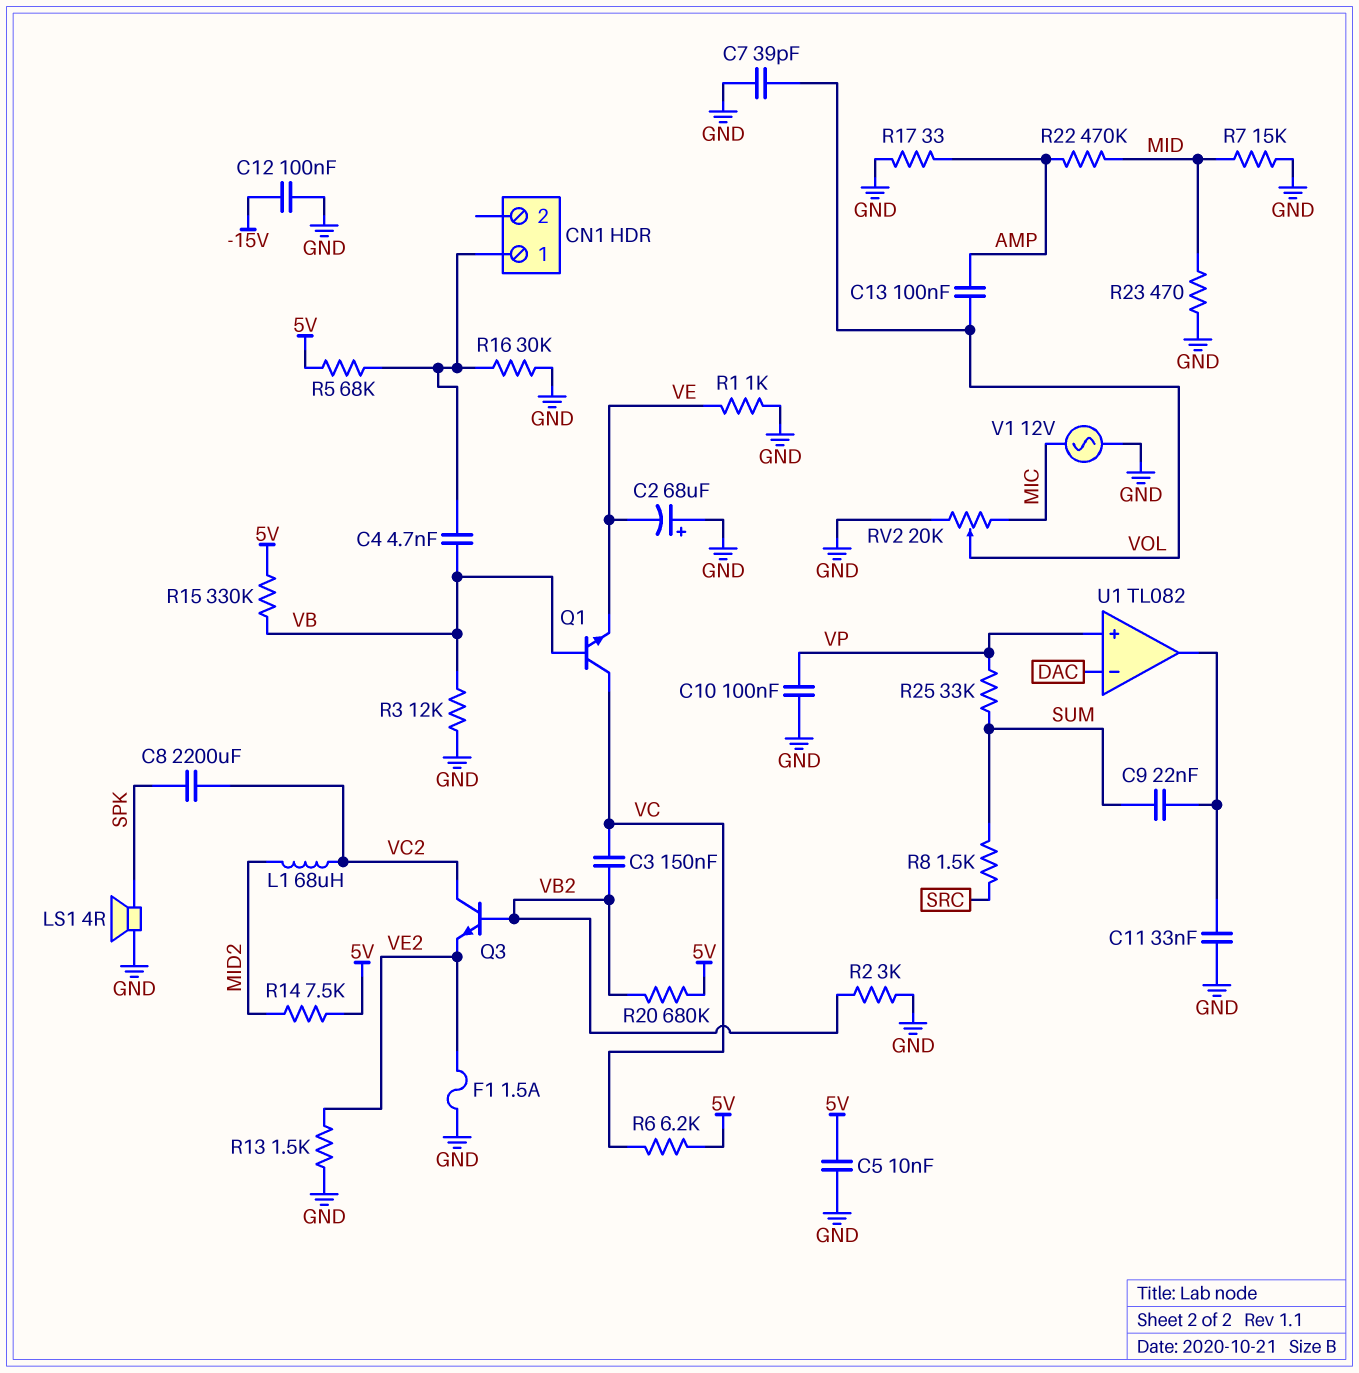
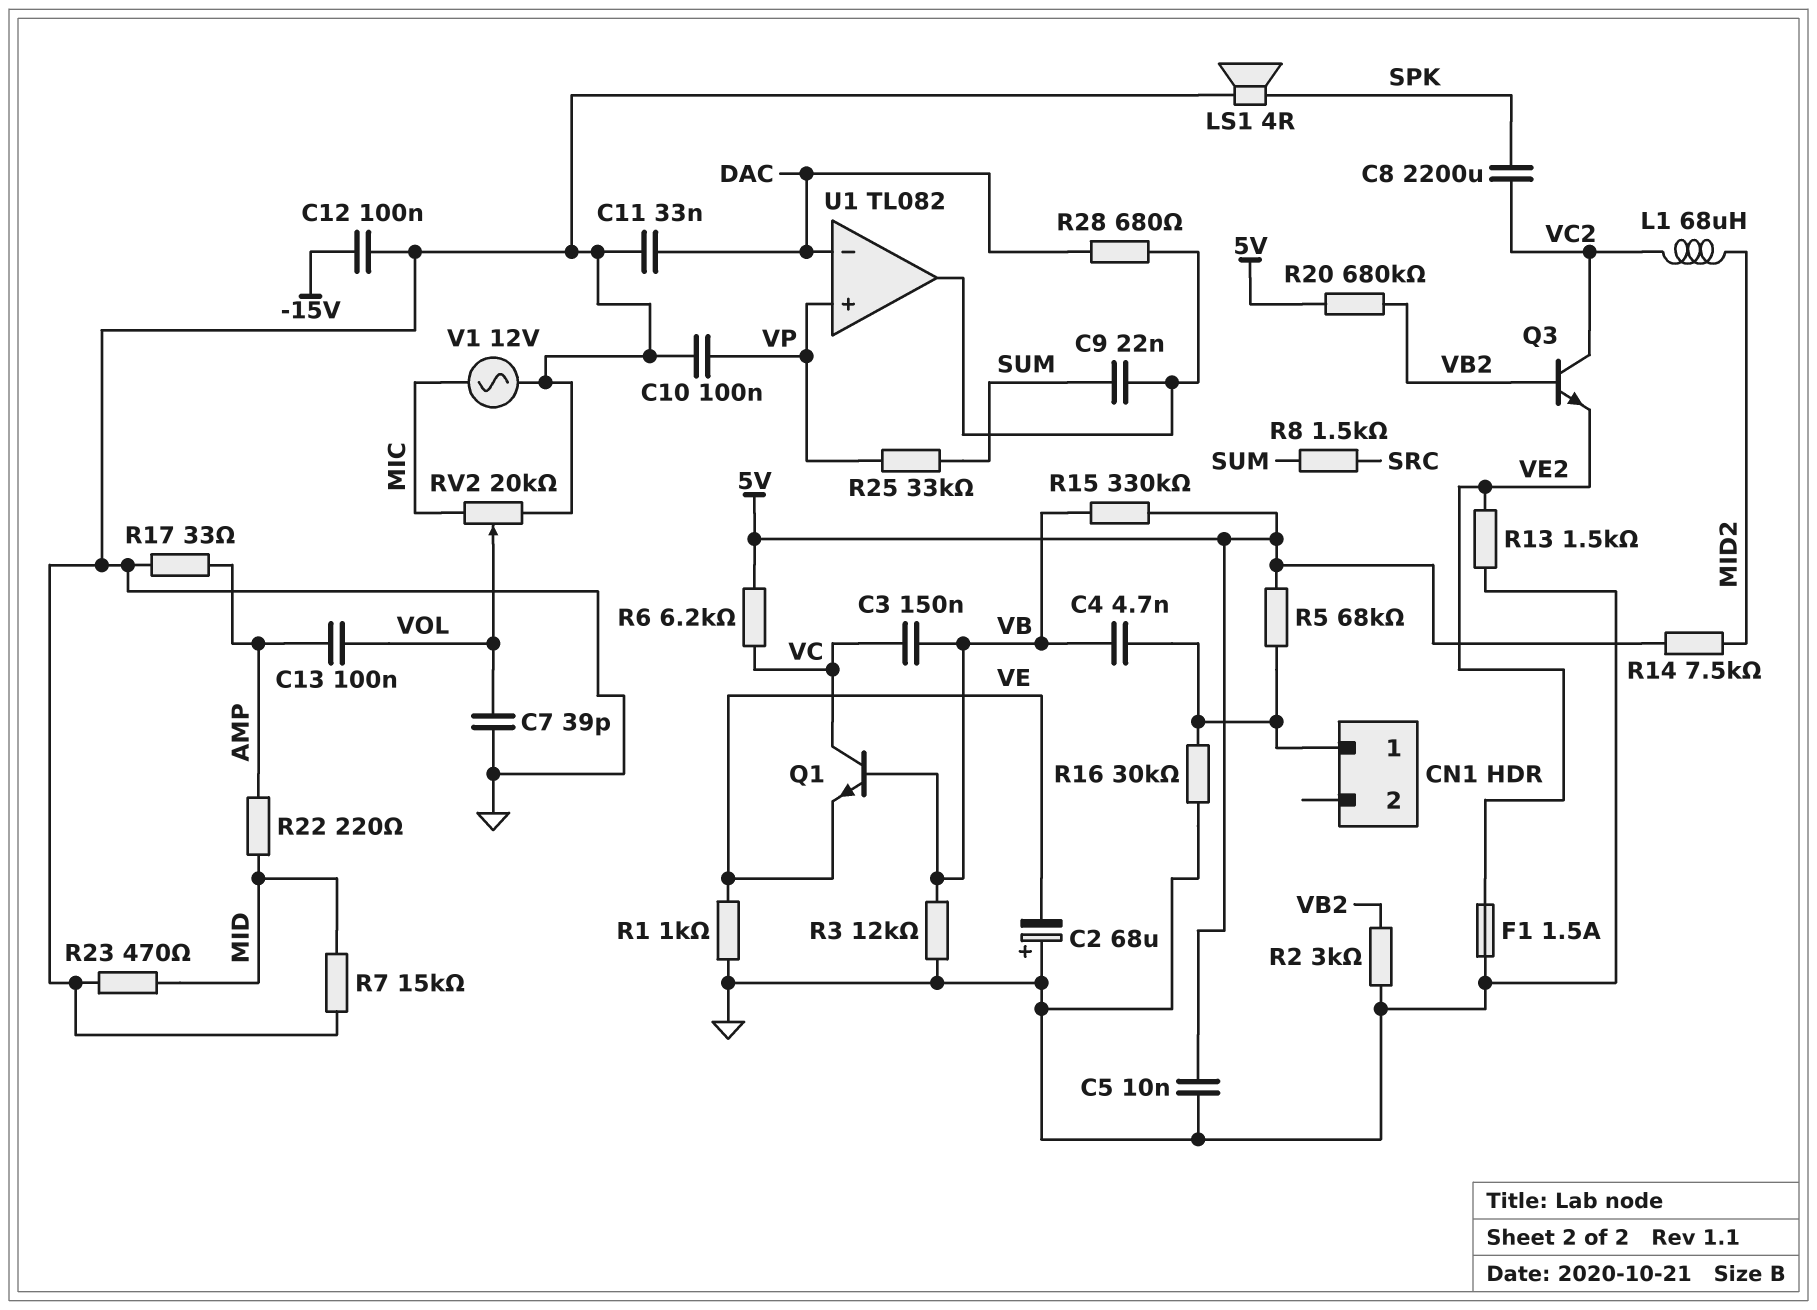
C3: 150nF (VB2, VC) -> 150nF (VB, VC)
C11: 33nF (GND, U1/out) -> 33nF (DAC, GND)
R22: 470k (AMP, MID) -> 220 (AMP, MID)
R28: none -> 680 (DAC, U1/out)

